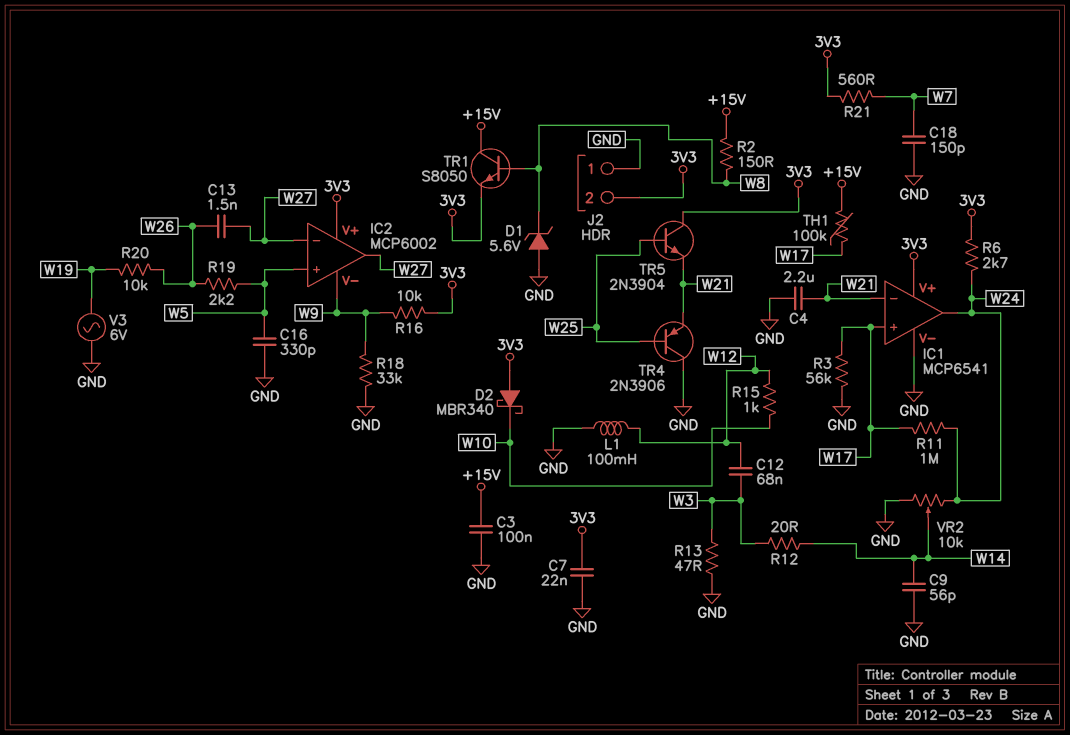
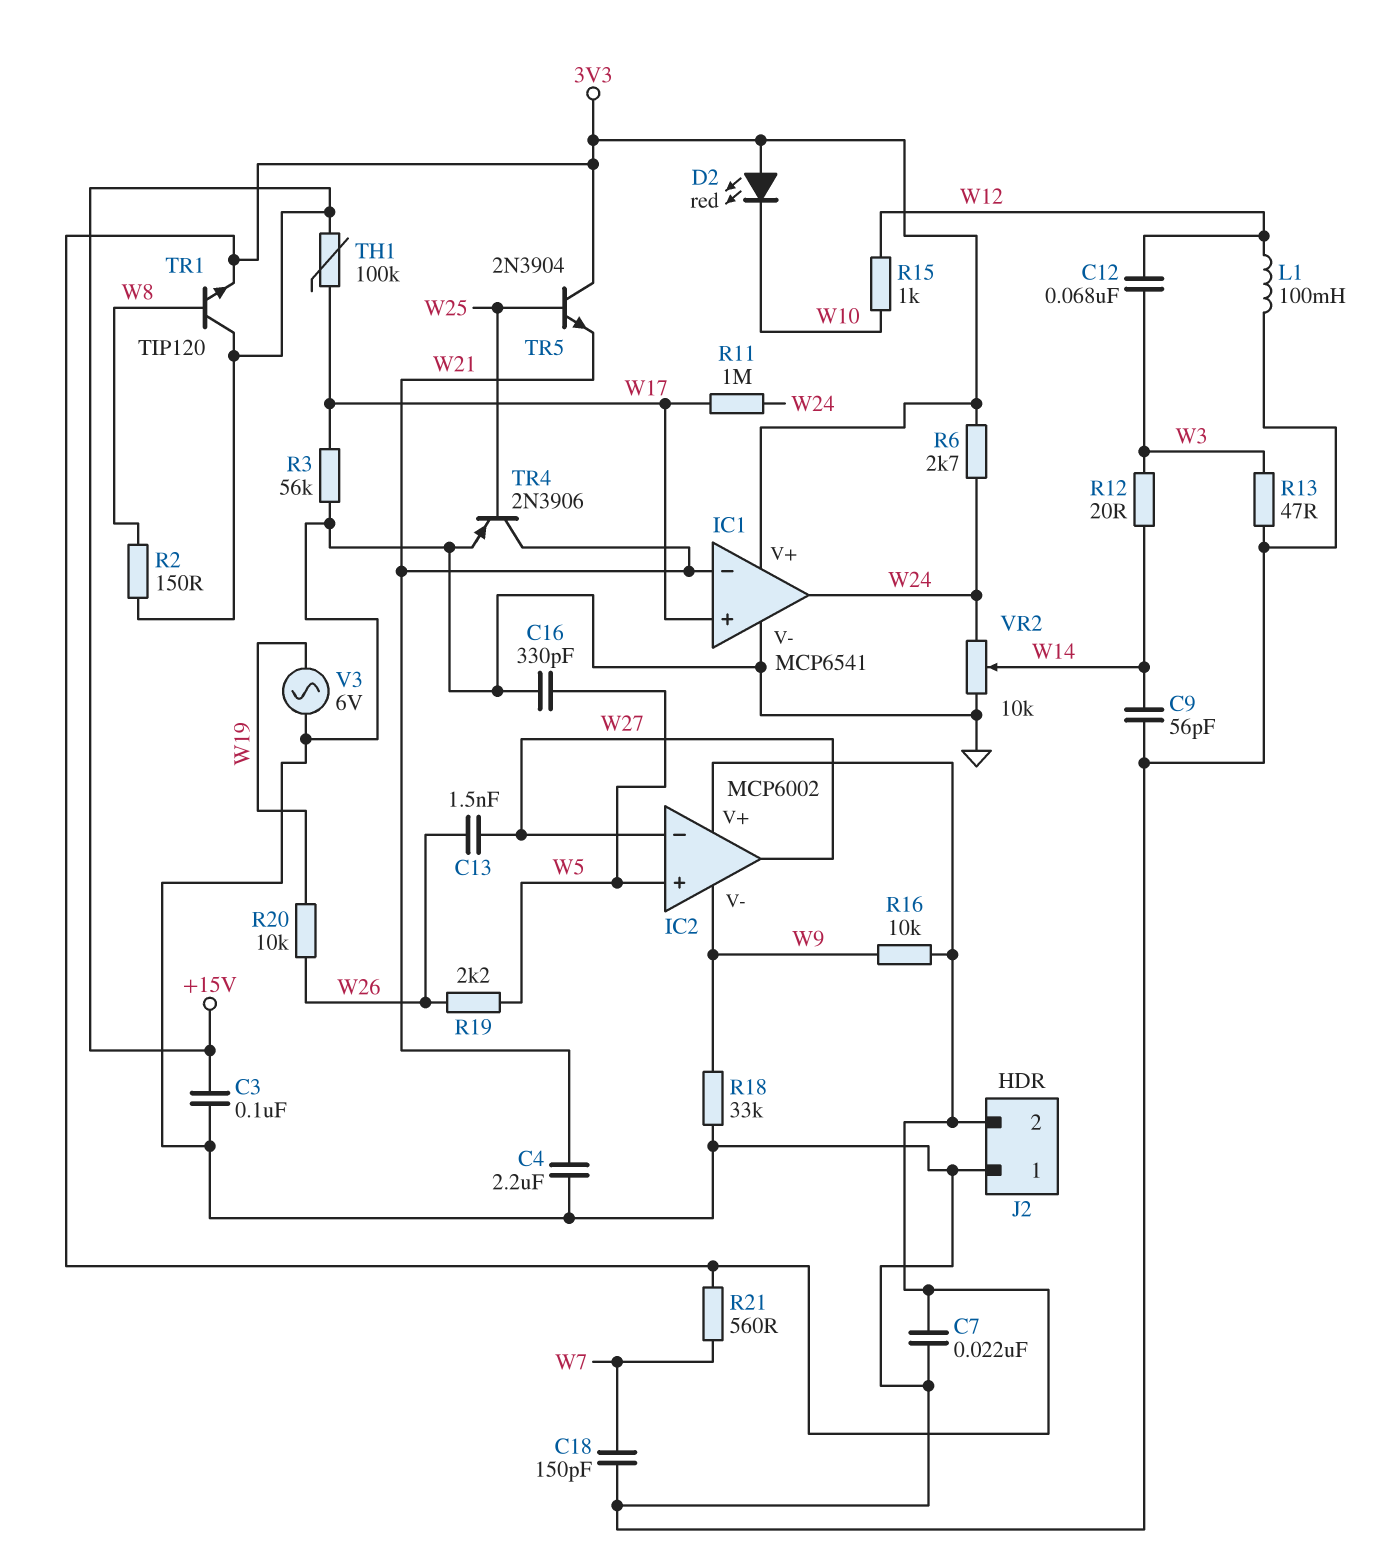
D1: zener 5.6V (A GND, K W8) -> none
D2: schottky MBR340 (A 3V3, K W10) -> LED red (A 3V3, K W10)
TR1: NPN S8050 (B W8, C +15V, E 3V3) -> NPN TIP120 (B W8, C +15V, E 3V3)
TR4: PNP 2N3906 (B W25, C GND, E W21) -> PNP 2N3906 (B W25, C W21, E GND)

